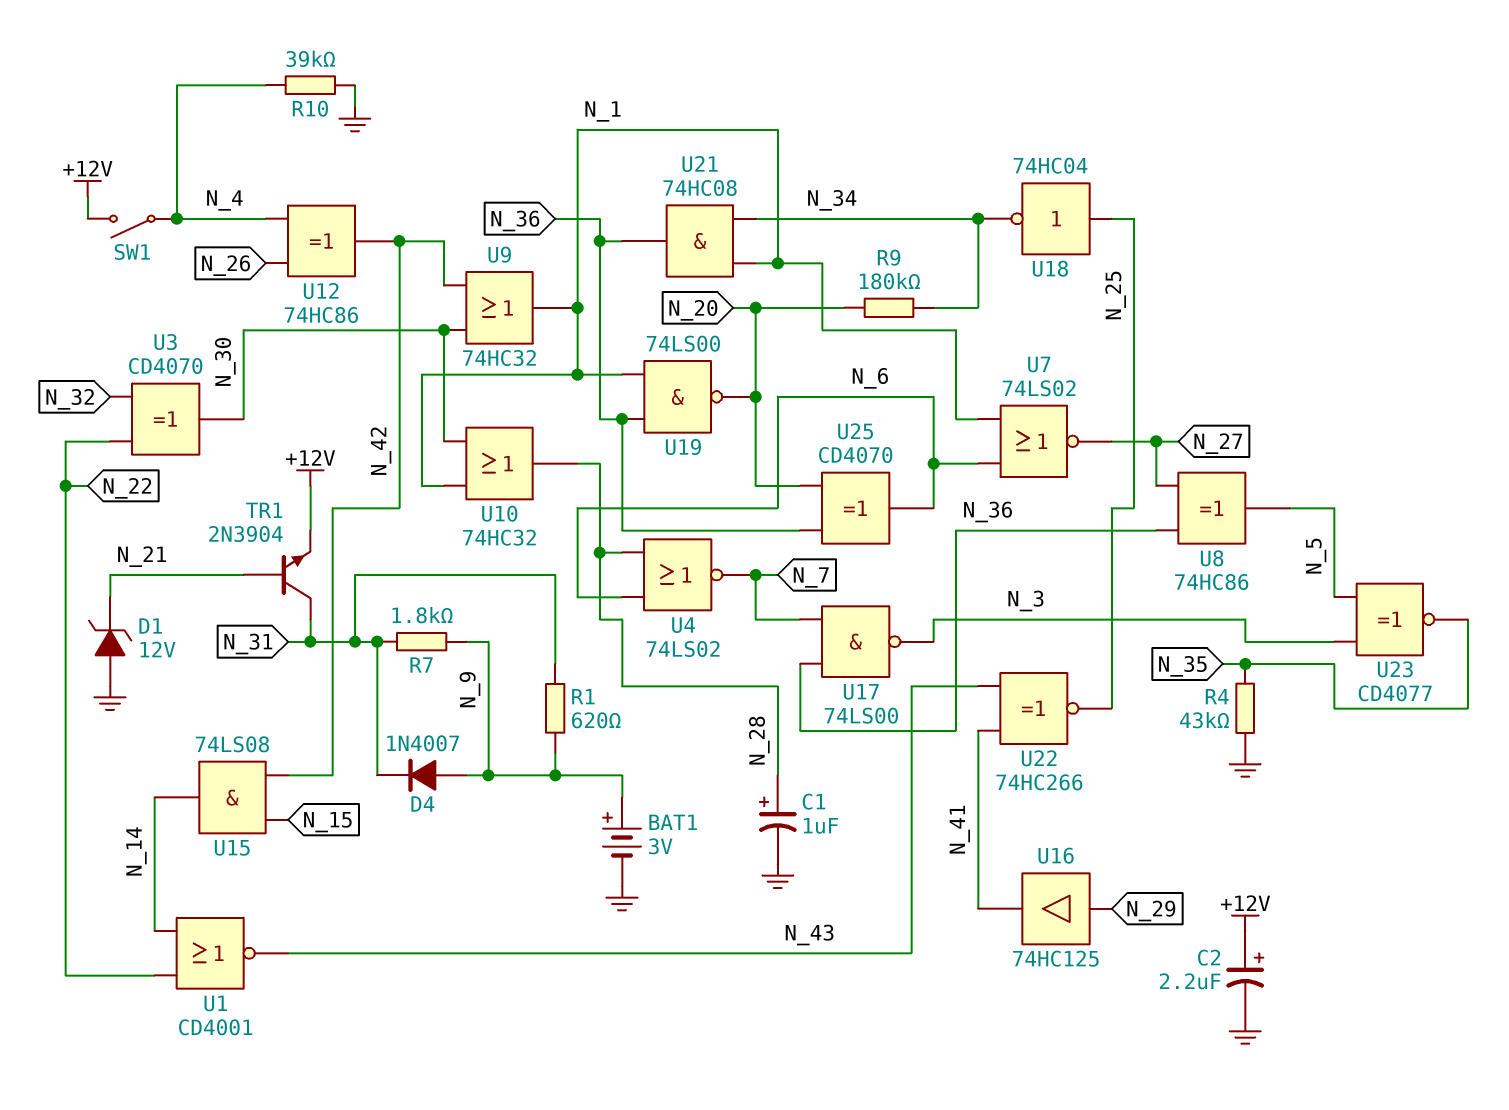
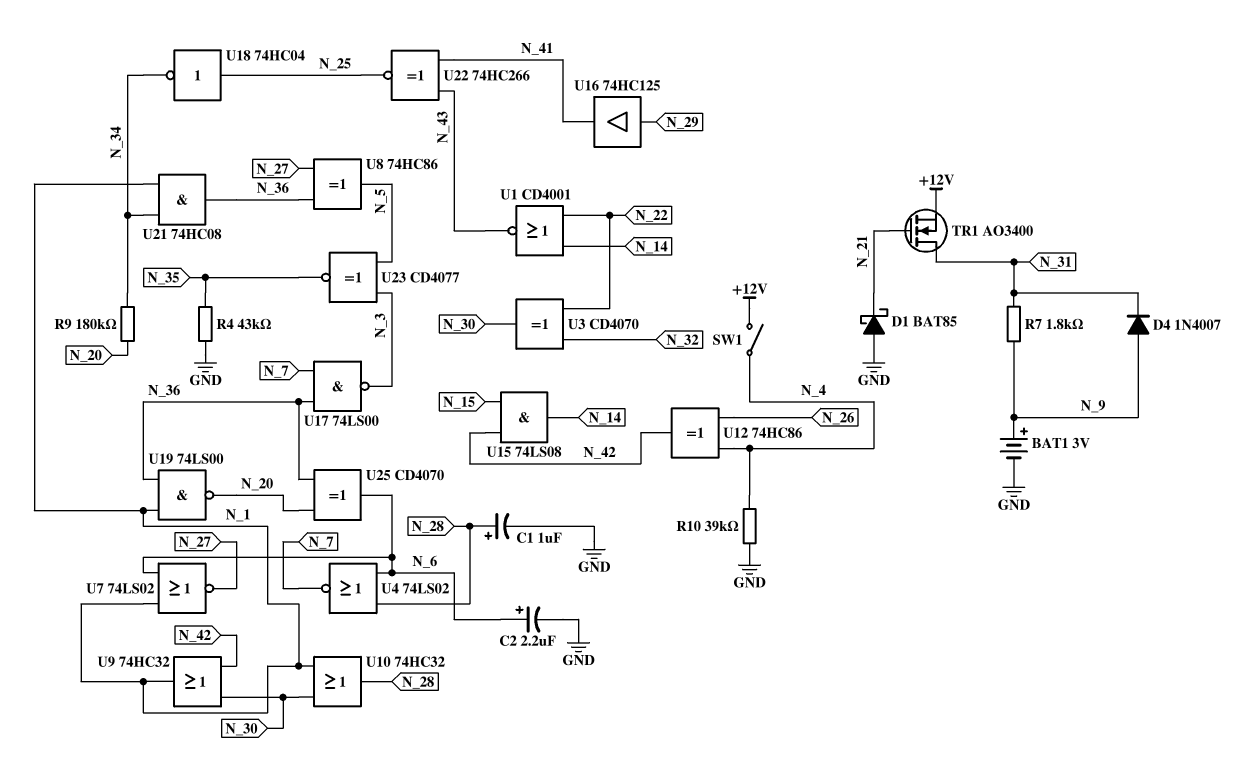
C2: 2.2uF (plus +12V, minus GND) -> 2.2uF (plus N_6, minus GND)
D1: zener 12V (A GND, K N_21) -> schottky BAT85 (A GND, K N_21)
R1: 620 (N_9, N_31) -> none
TR1: NPN 2N3904 (B N_21, C N_31, E +12V) -> NMOS AO3400 (G N_21, D N_31, S +12V)

